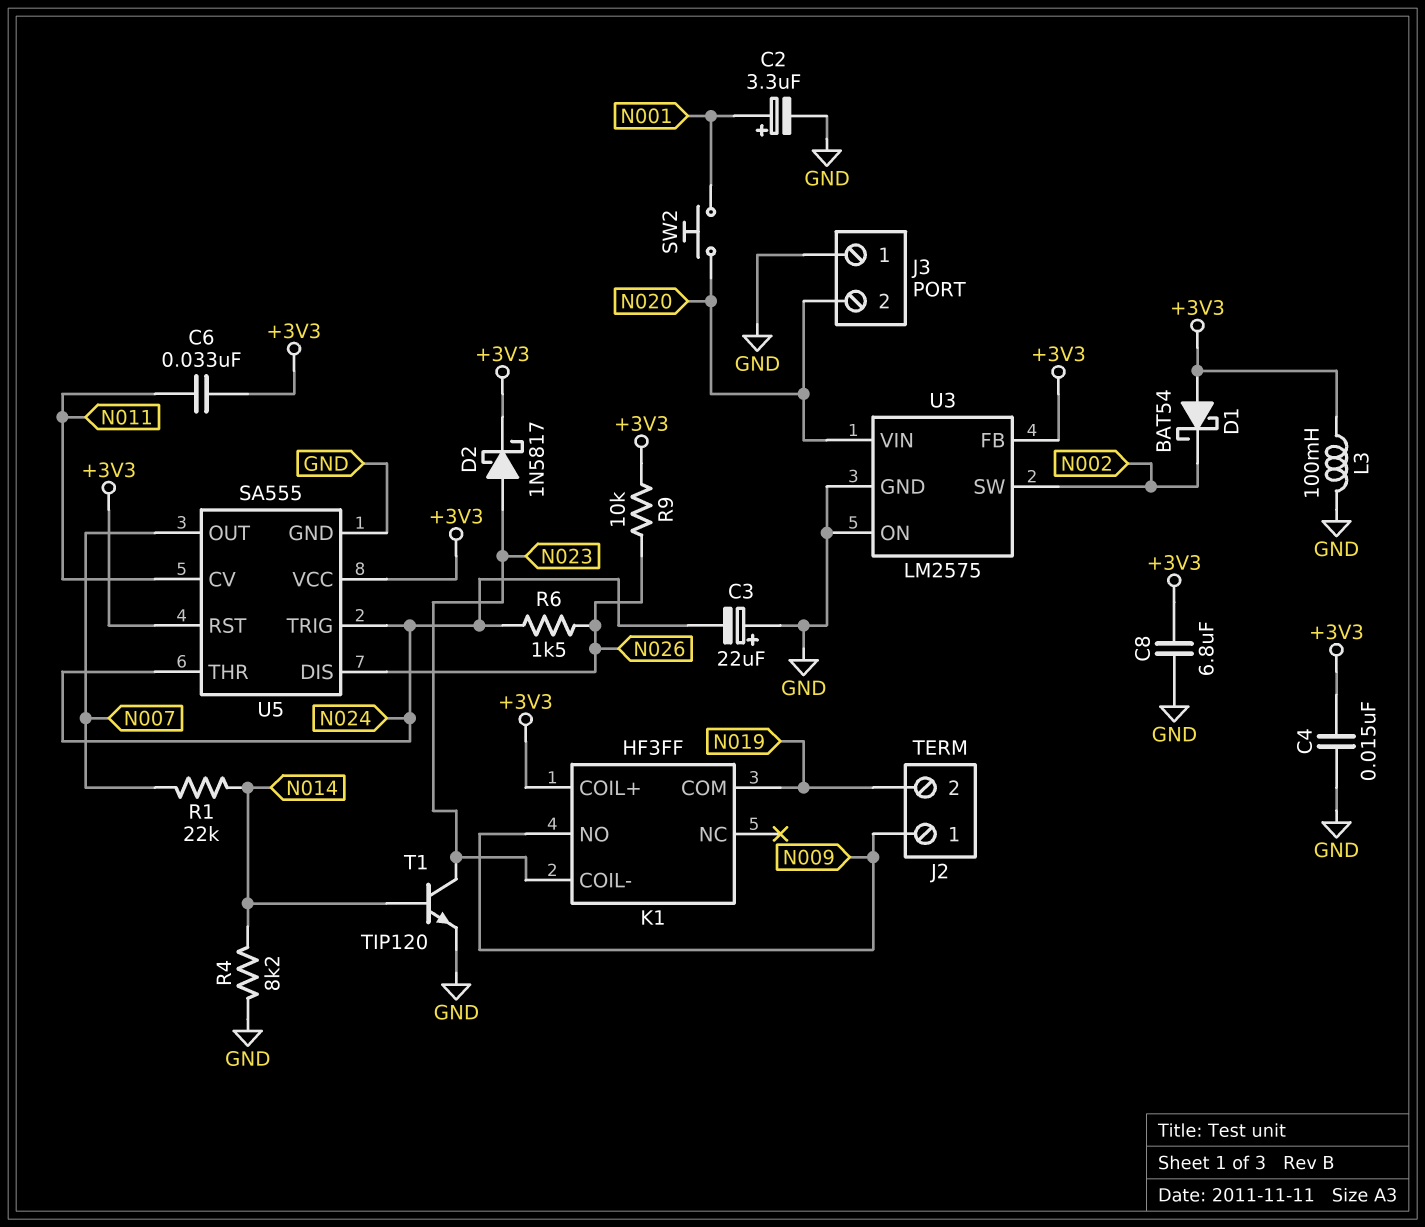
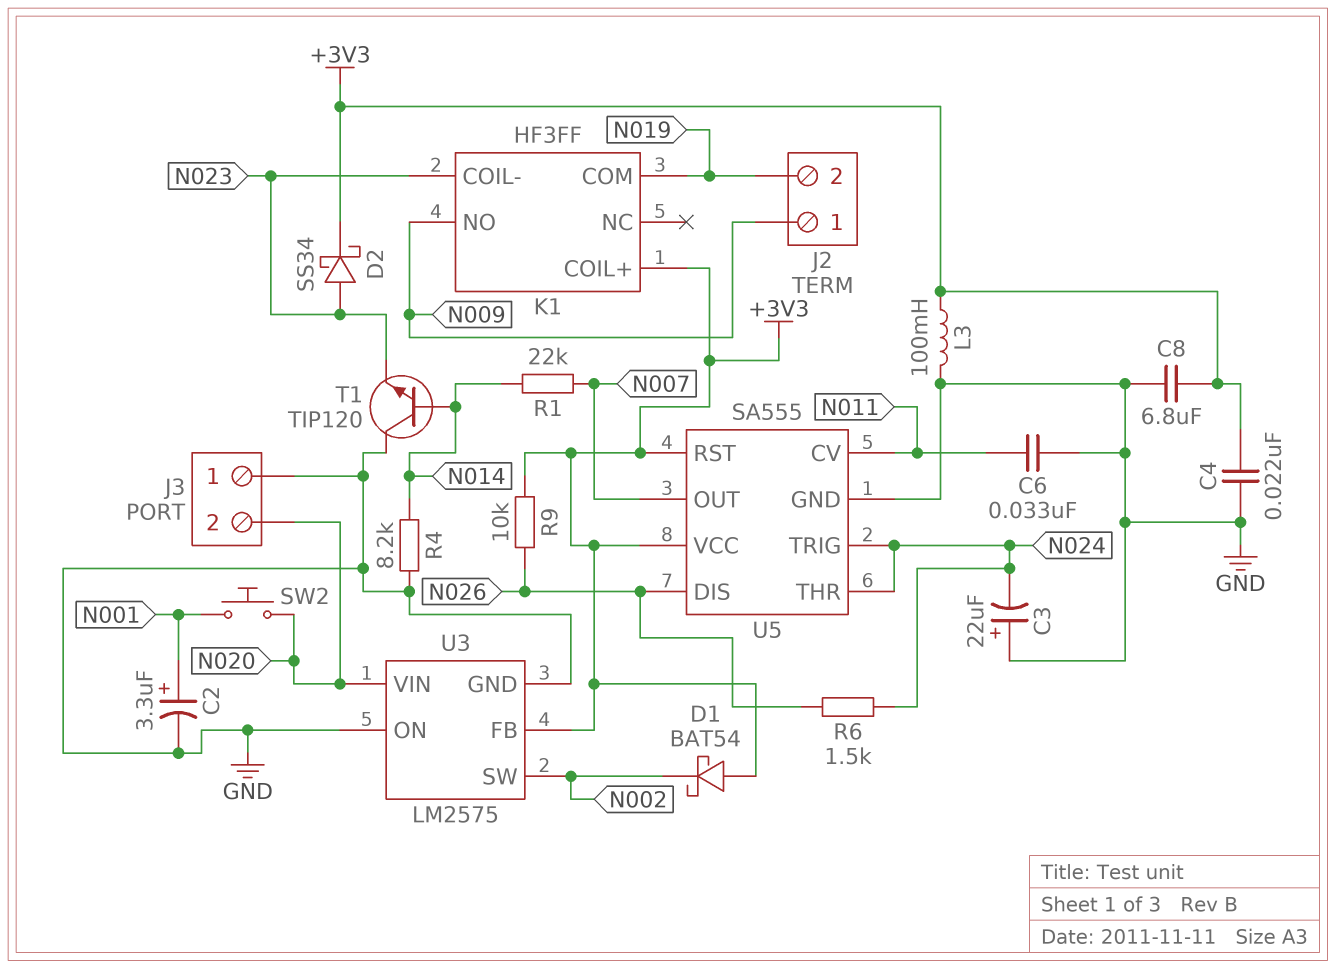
C4: 15nF (+3V3, GND) -> 22nF (+3V3, GND)
C6: 33nF (+3V3, N011) -> 33nF (GND, N011)
D2: schottky 1N5817 (A N023, K +3V3) -> schottky SS34 (A N023, K +3V3)
T1: NPN TIP120 (B N014, C N023, E GND) -> NPN TIP120 (B N014, C GND, E N023)

